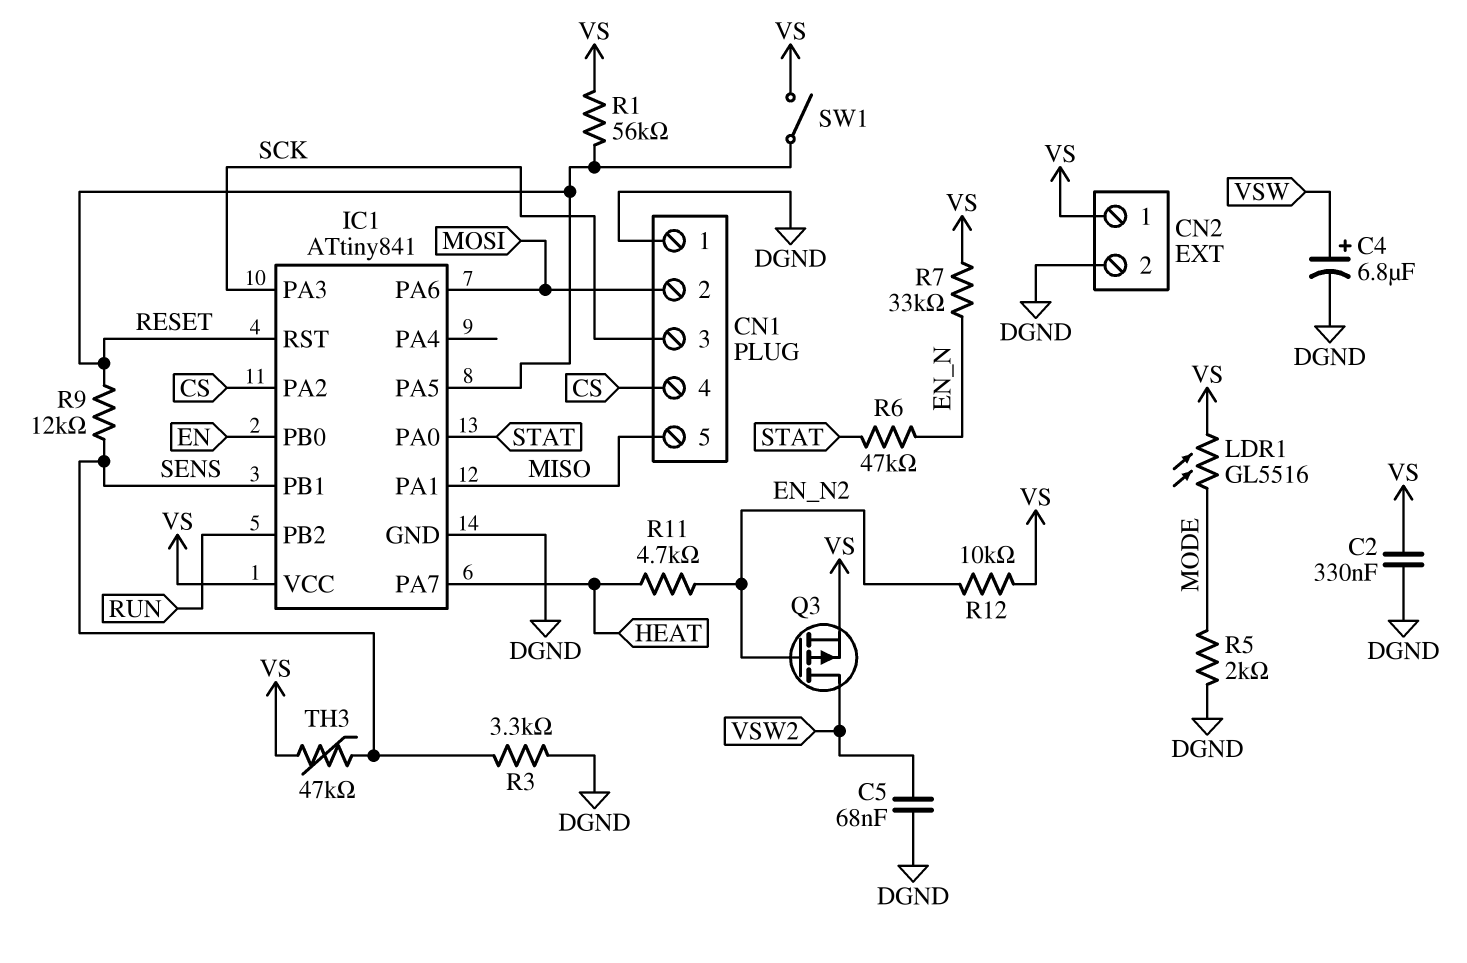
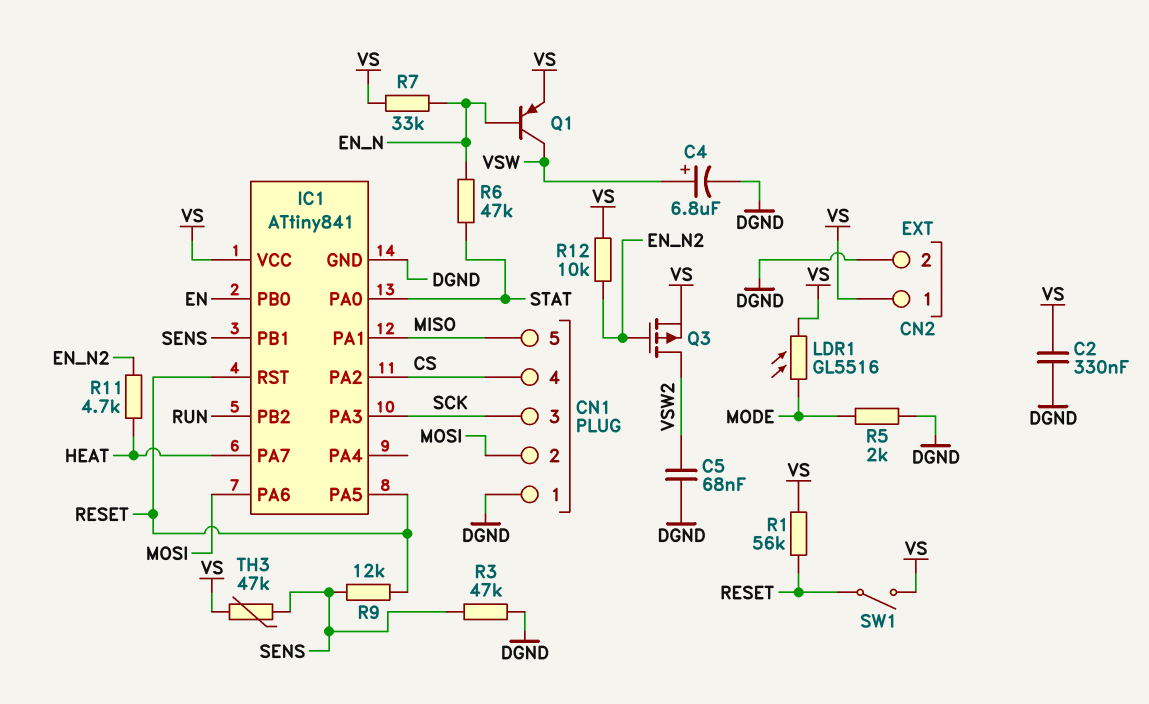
Q1: none -> PNP (B EN_N, C VSW, E VS)
R3: 3.3k (DGND, SENS) -> 47k (DGND, SENS)

